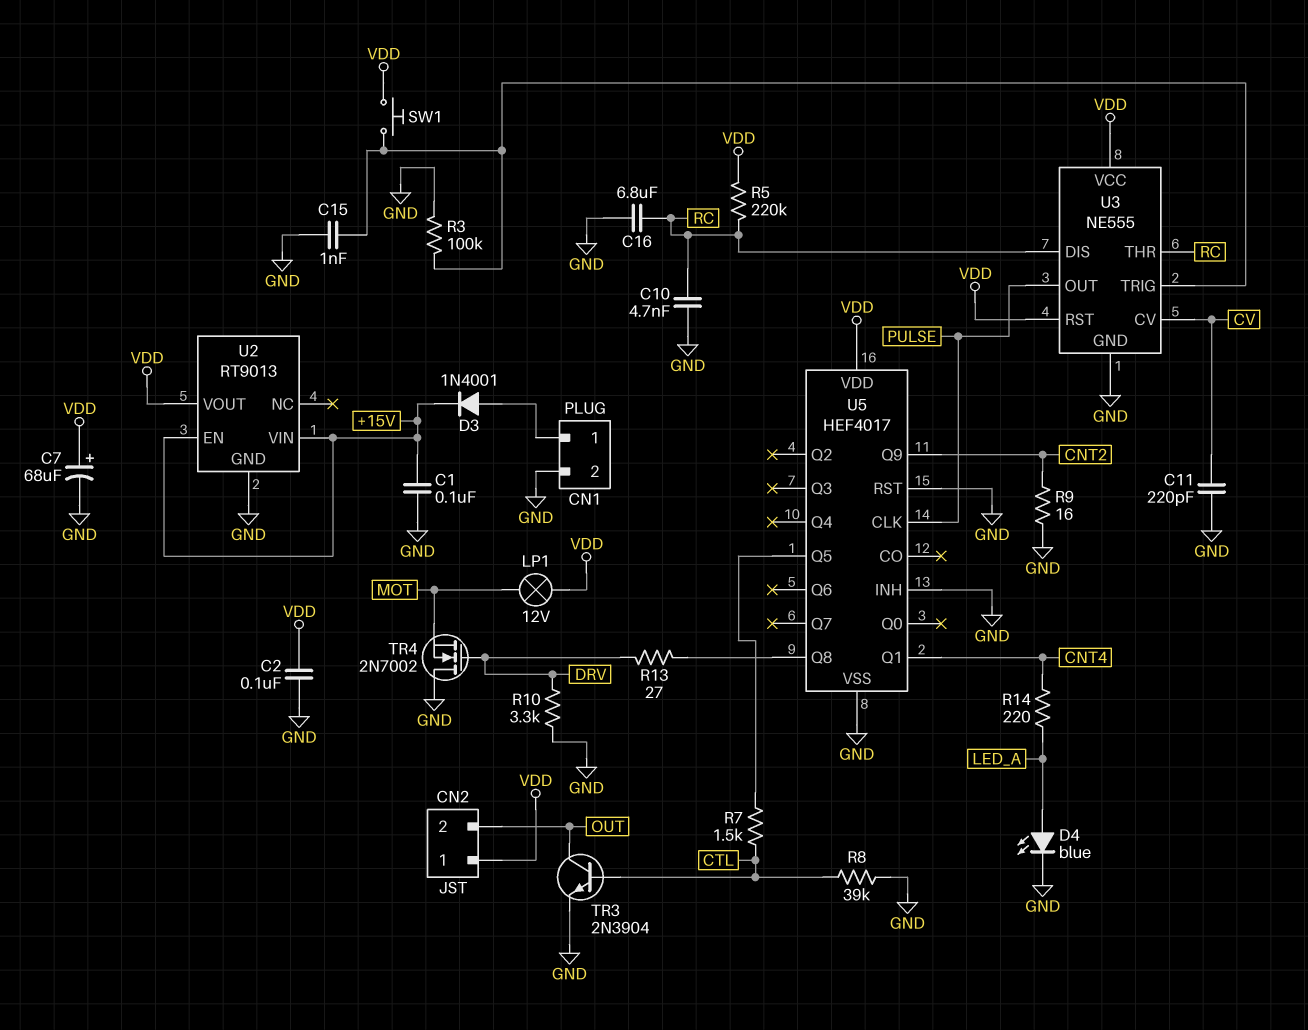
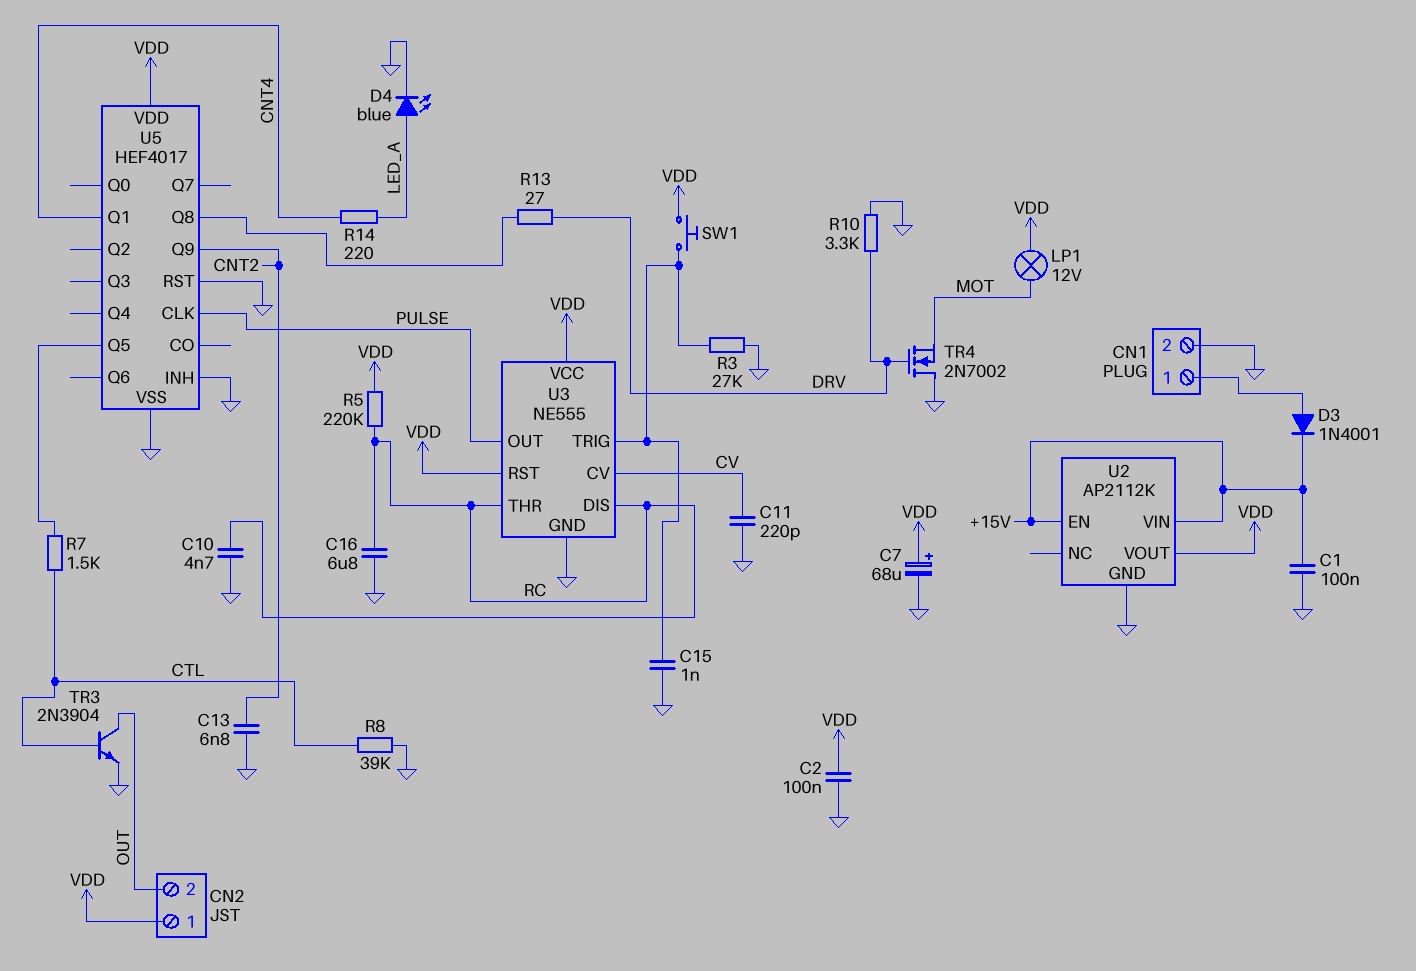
C13: none -> 6.8nF (CNT2, GND)
R3: 100k (GND, U3/TRIG) -> 27k (GND, U3/TRIG)
R9: 16 (CNT2, GND) -> none
U2: RT9013 -> AP2112K

